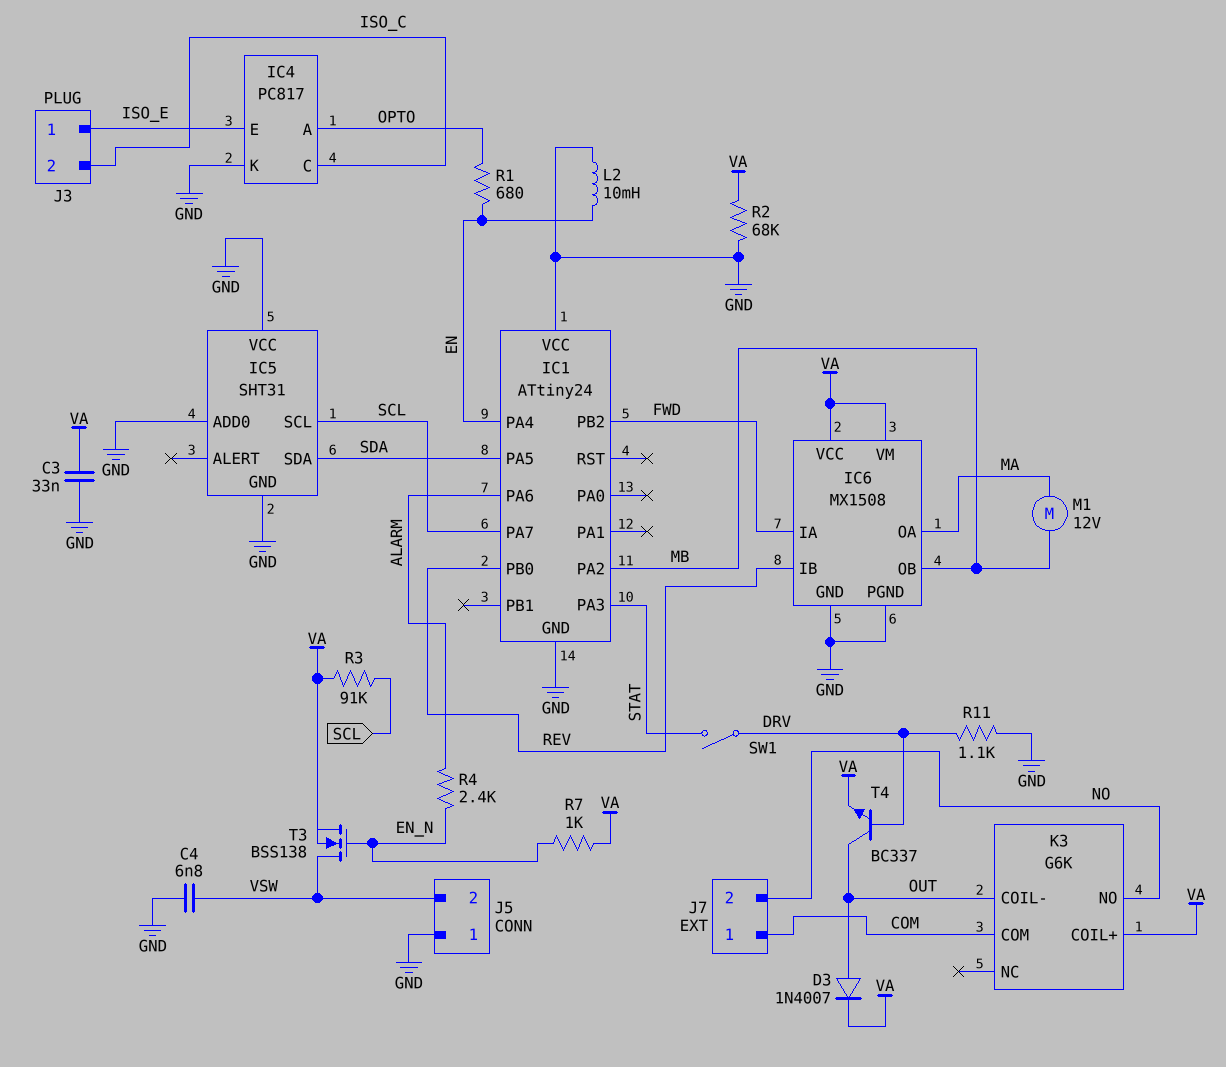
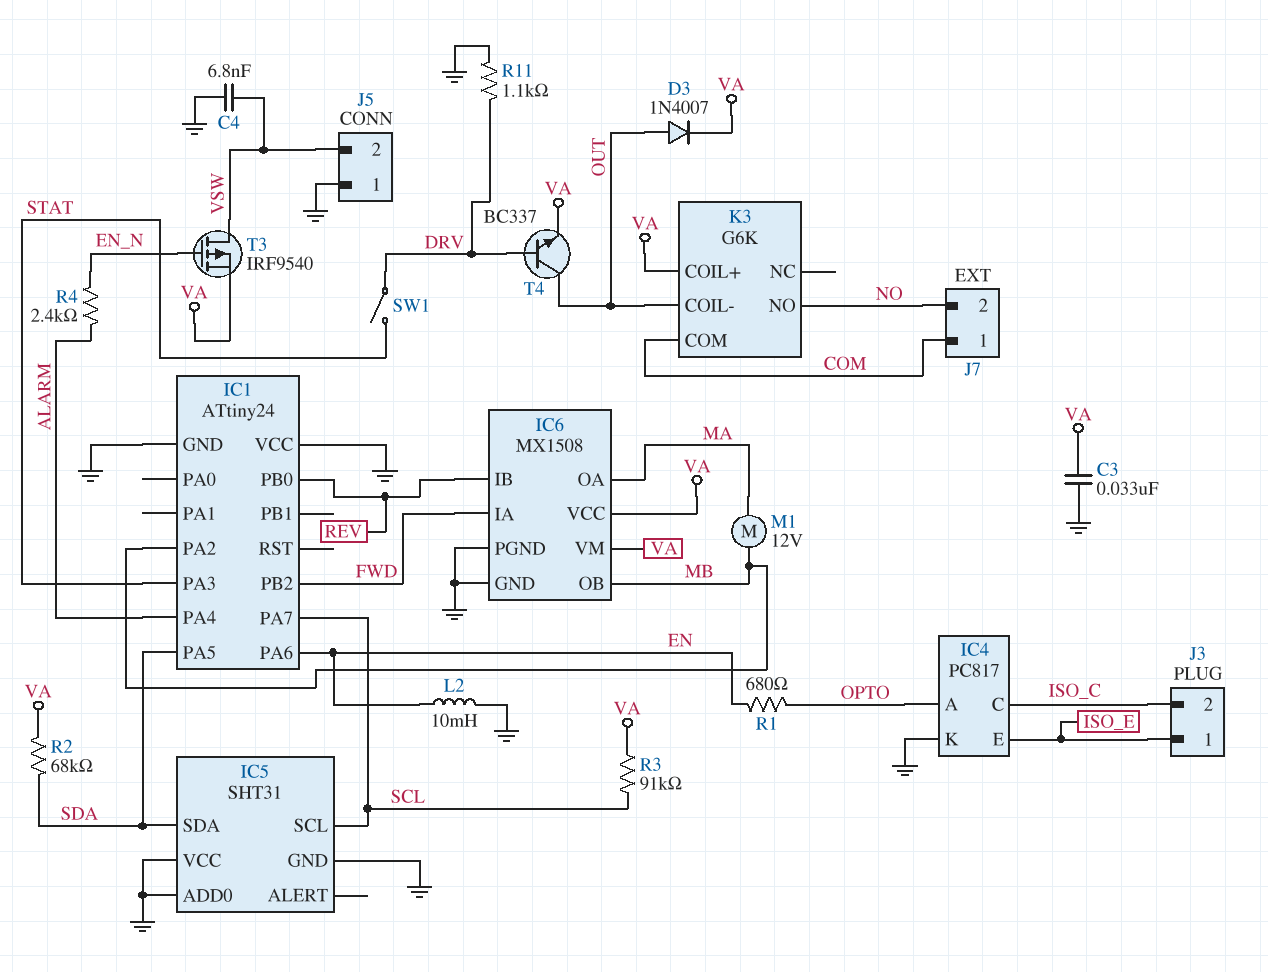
IC1 pin PA4: EN -> ALARM
IC1 pin PA6: ALARM -> EN
R2: 68k (GND, VA) -> 68k (SDA, VA)
R7: 1k (EN_N, VA) -> none
T3: NMOS BSS138 (G EN_N, D VSW, S VA) -> PMOS IRF9540 (G EN_N, D VSW, S VA)

